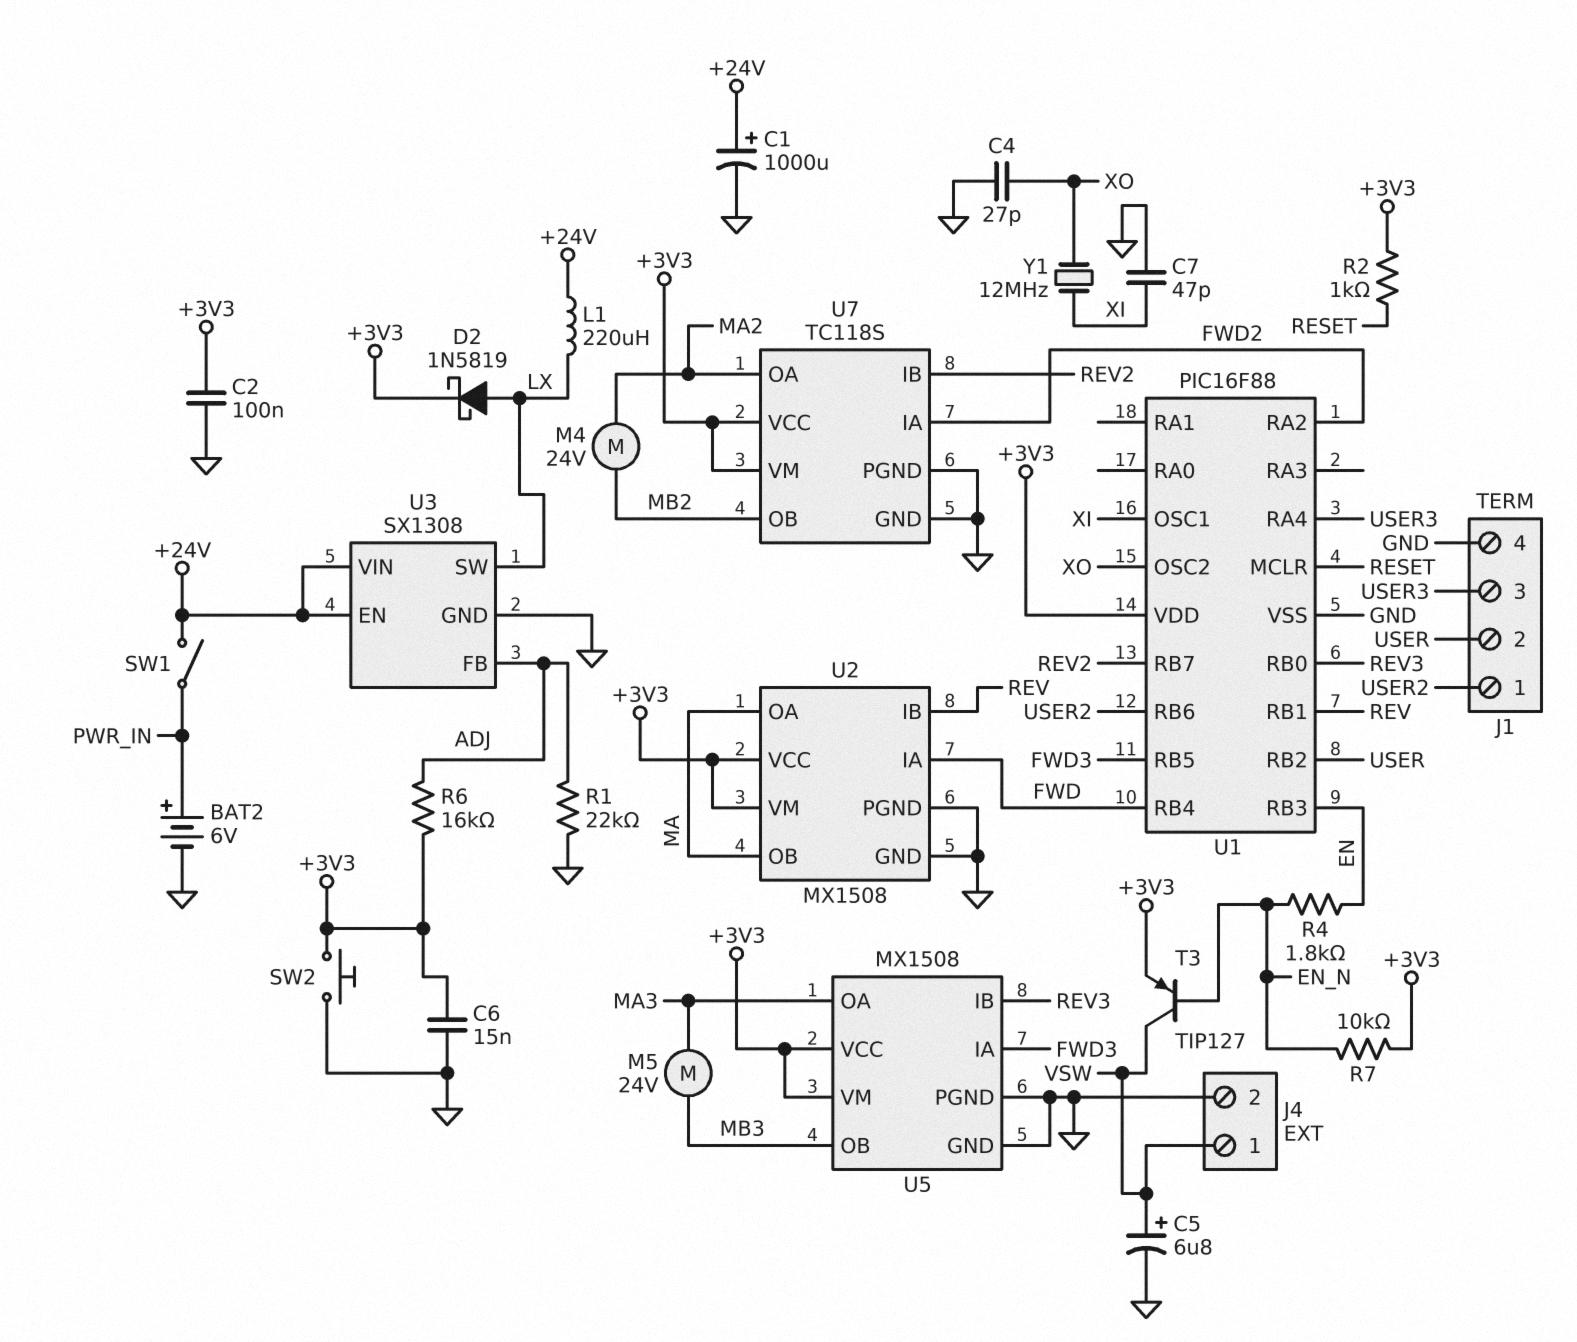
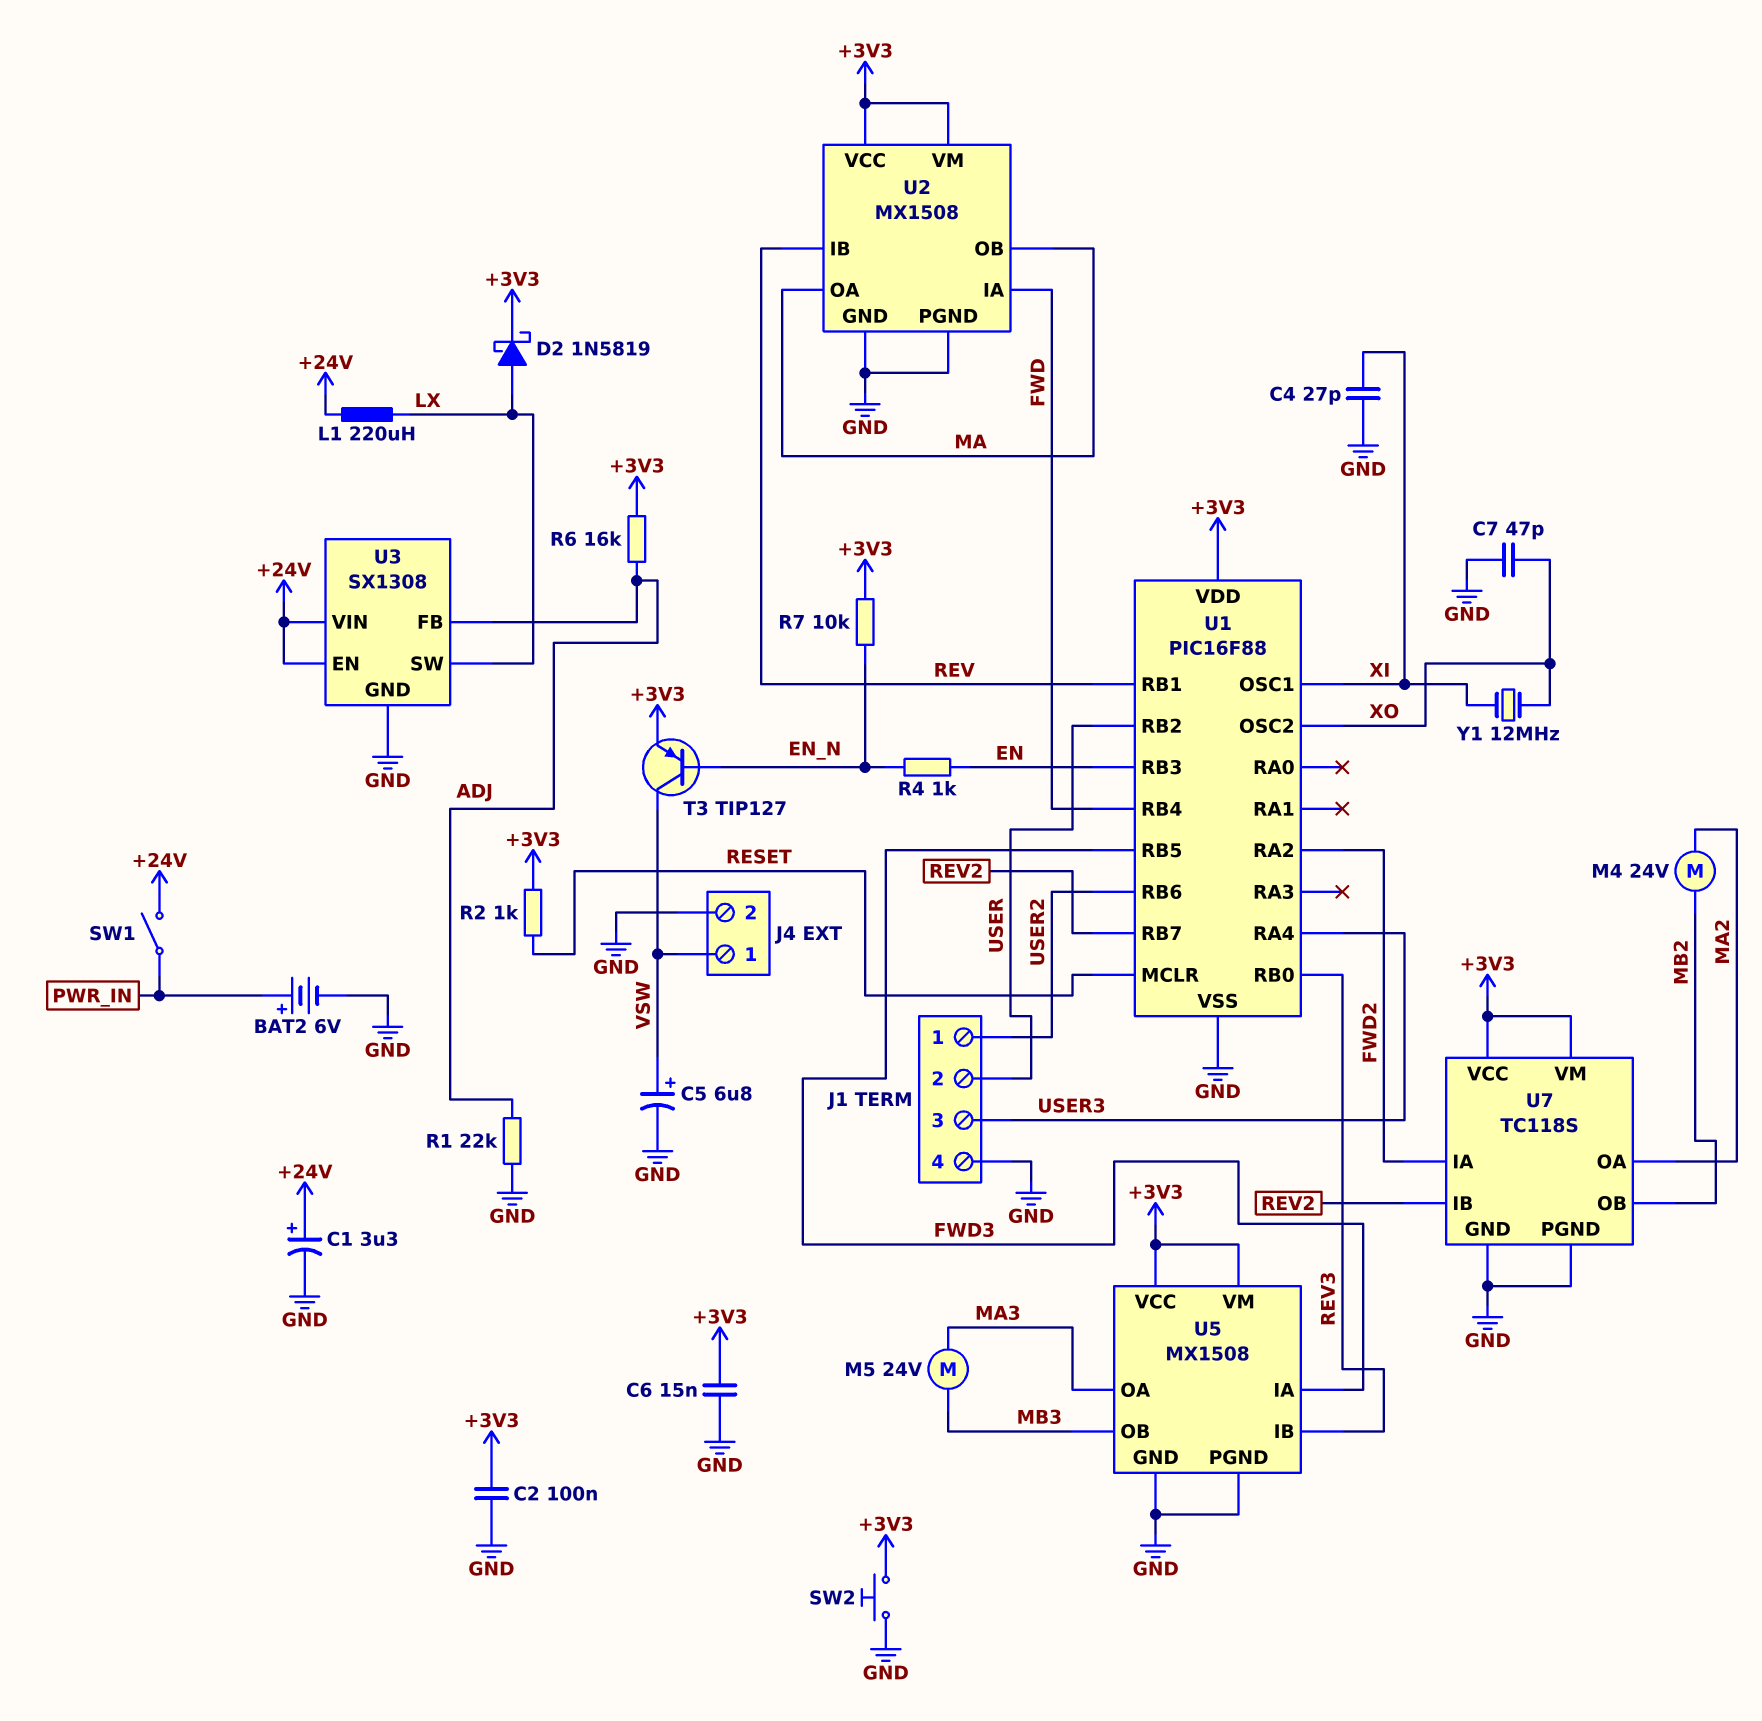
C1: 1000uF (plus +24V, minus GND) -> 3.3uF (plus +24V, minus GND)
C4: 27pF (GND, XO) -> 27pF (GND, XI)
C7: 47pF (GND, XI) -> 47pF (GND, XO)
R4: 1.8k (EN, EN_N) -> 1k (EN, EN_N)

